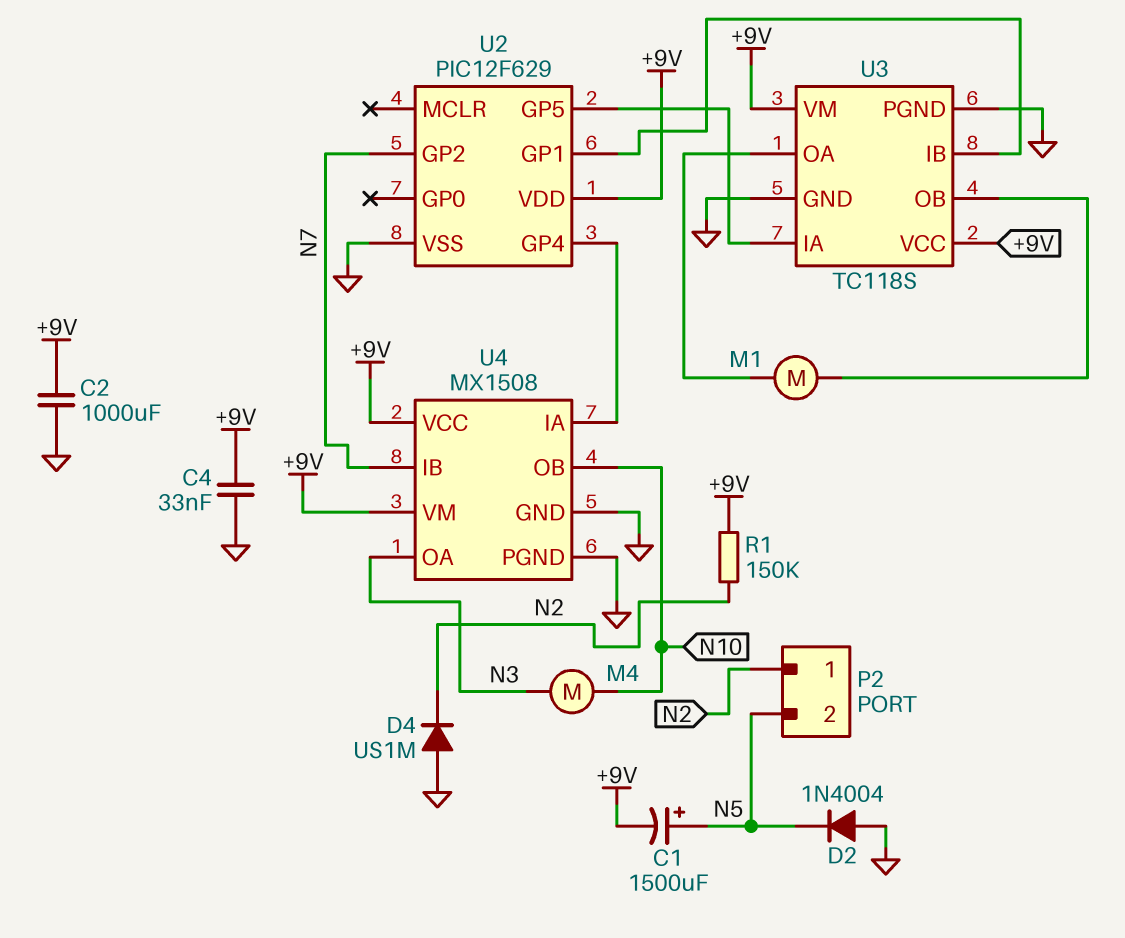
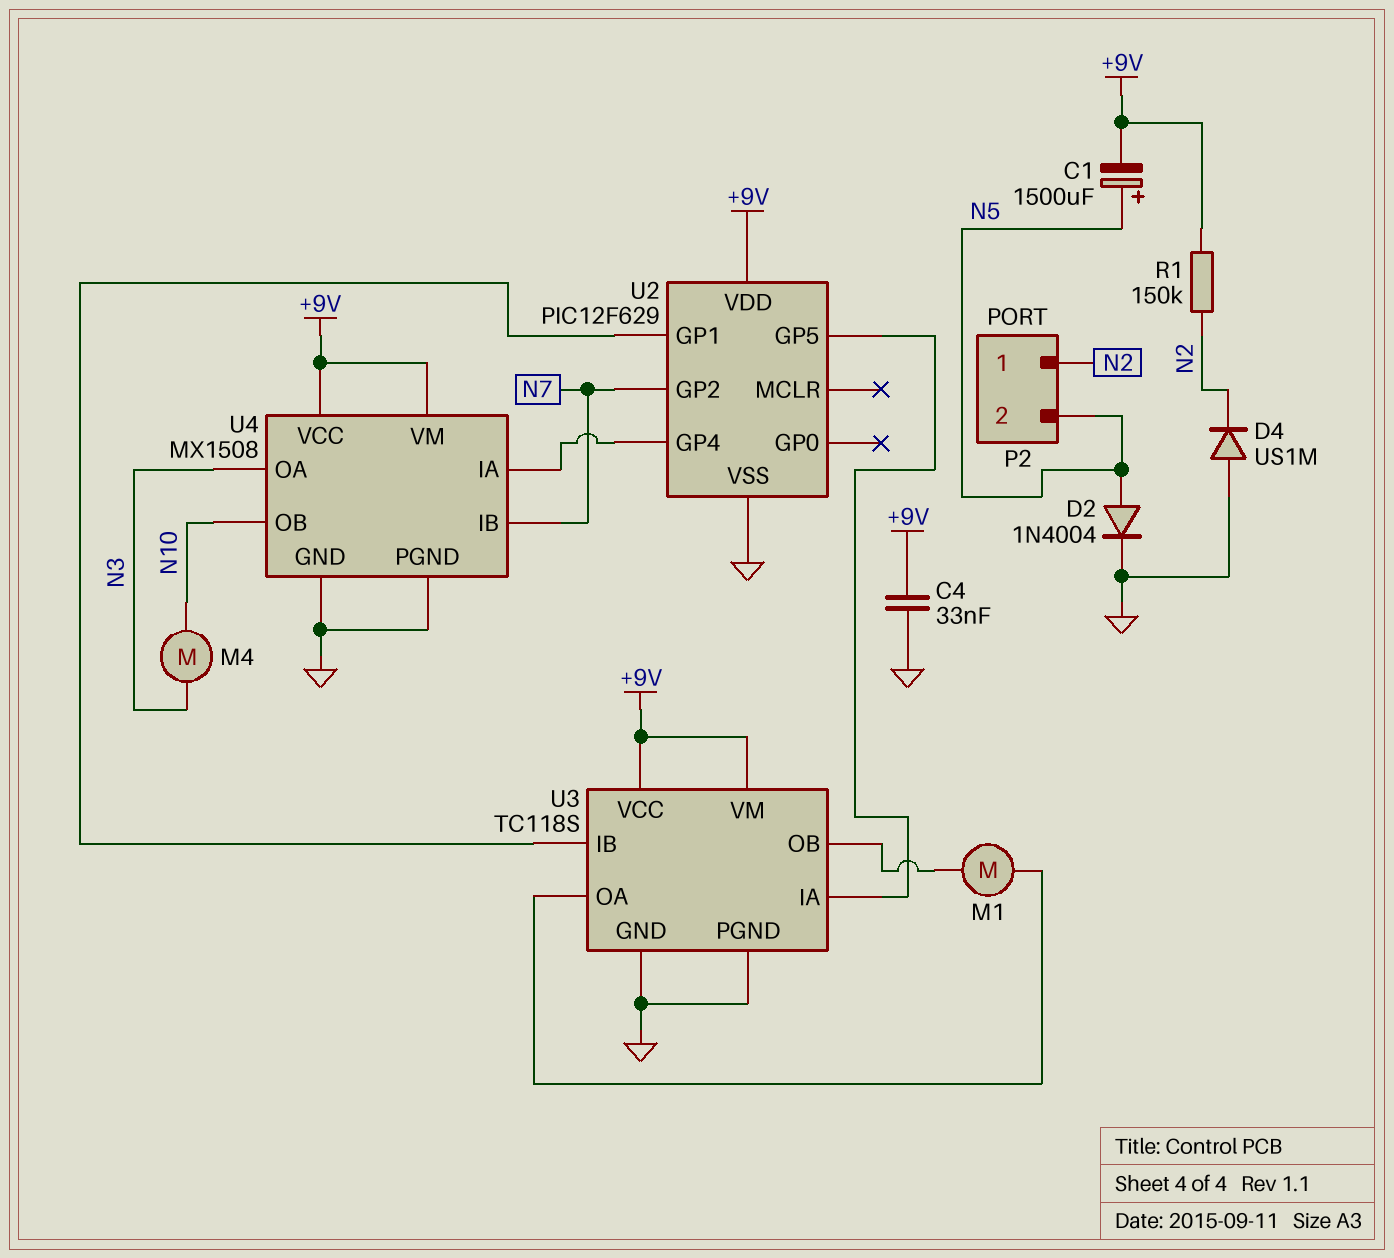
C2: 1000uF (+9V, GND) -> none
D2: diode 1N4004 (A GND, K N5) -> diode 1N4004 (A N5, K GND)

